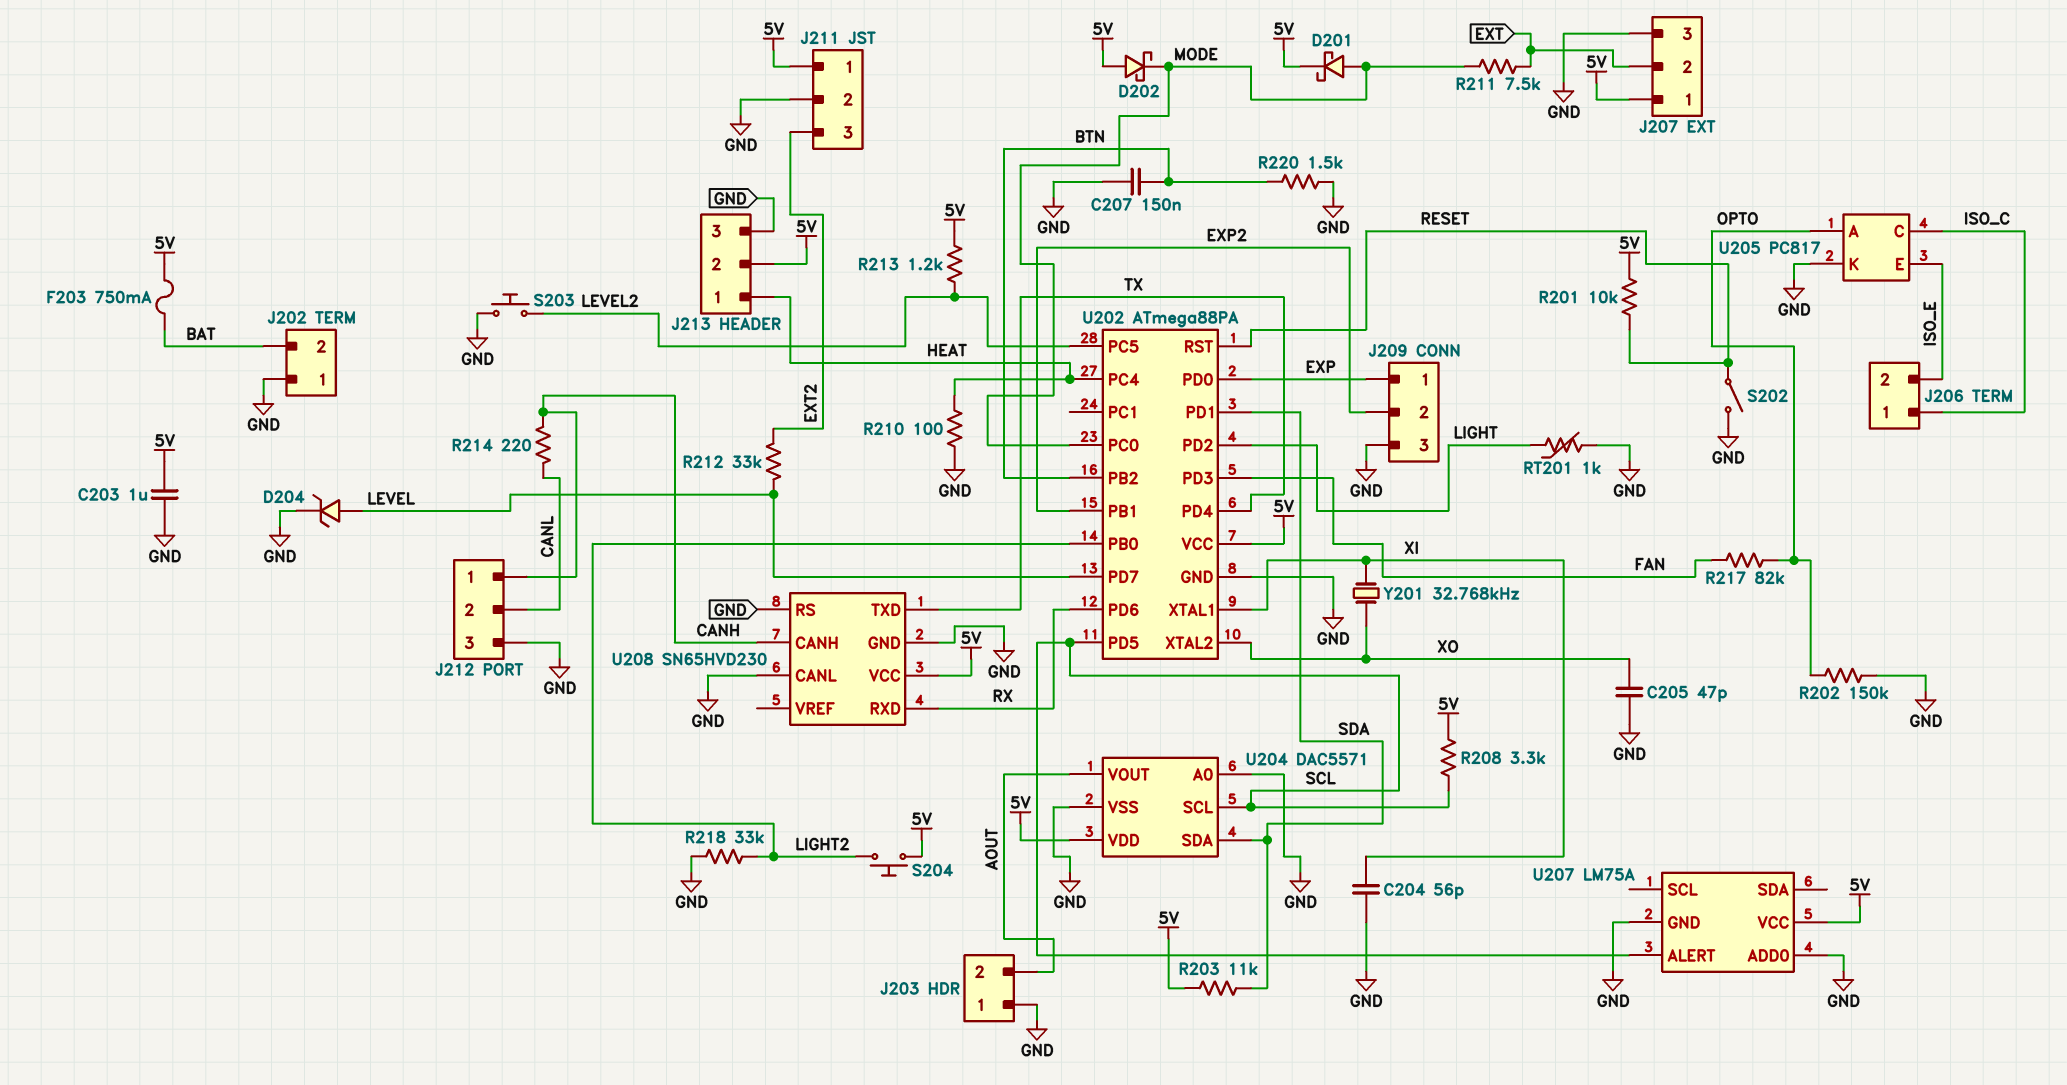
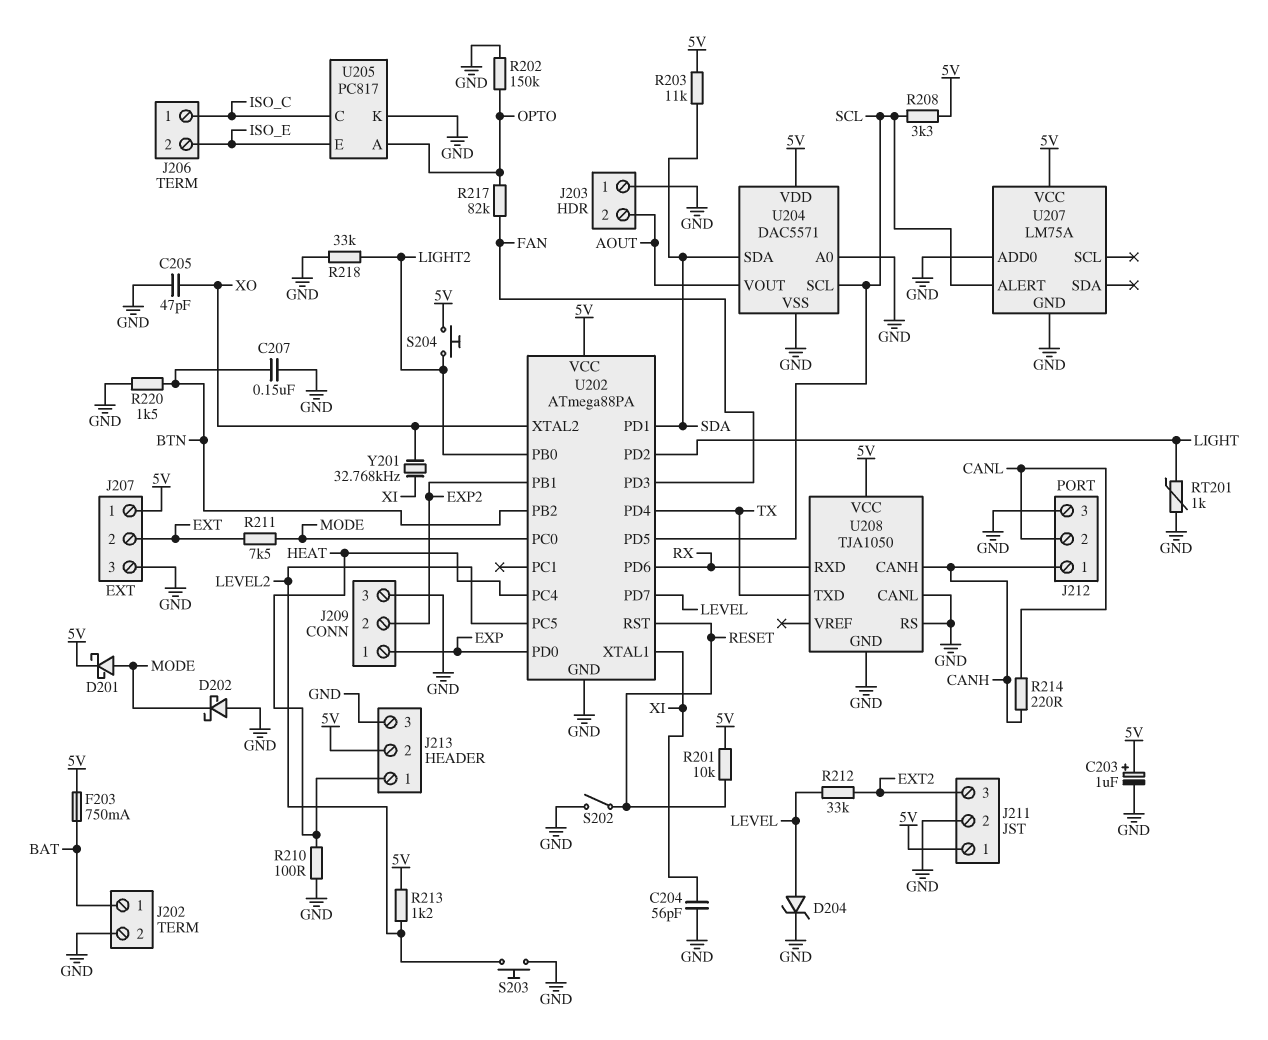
C203: 1uF (5V, GND) -> 1uF (plus 5V, minus GND)
D202: schottky (A 5V, K MODE) -> schottky (A GND, K MODE)
J202 pin 1: GND -> BAT
J202 pin 2: BAT -> GND
U208: SN65HVD230 -> TJA1050

